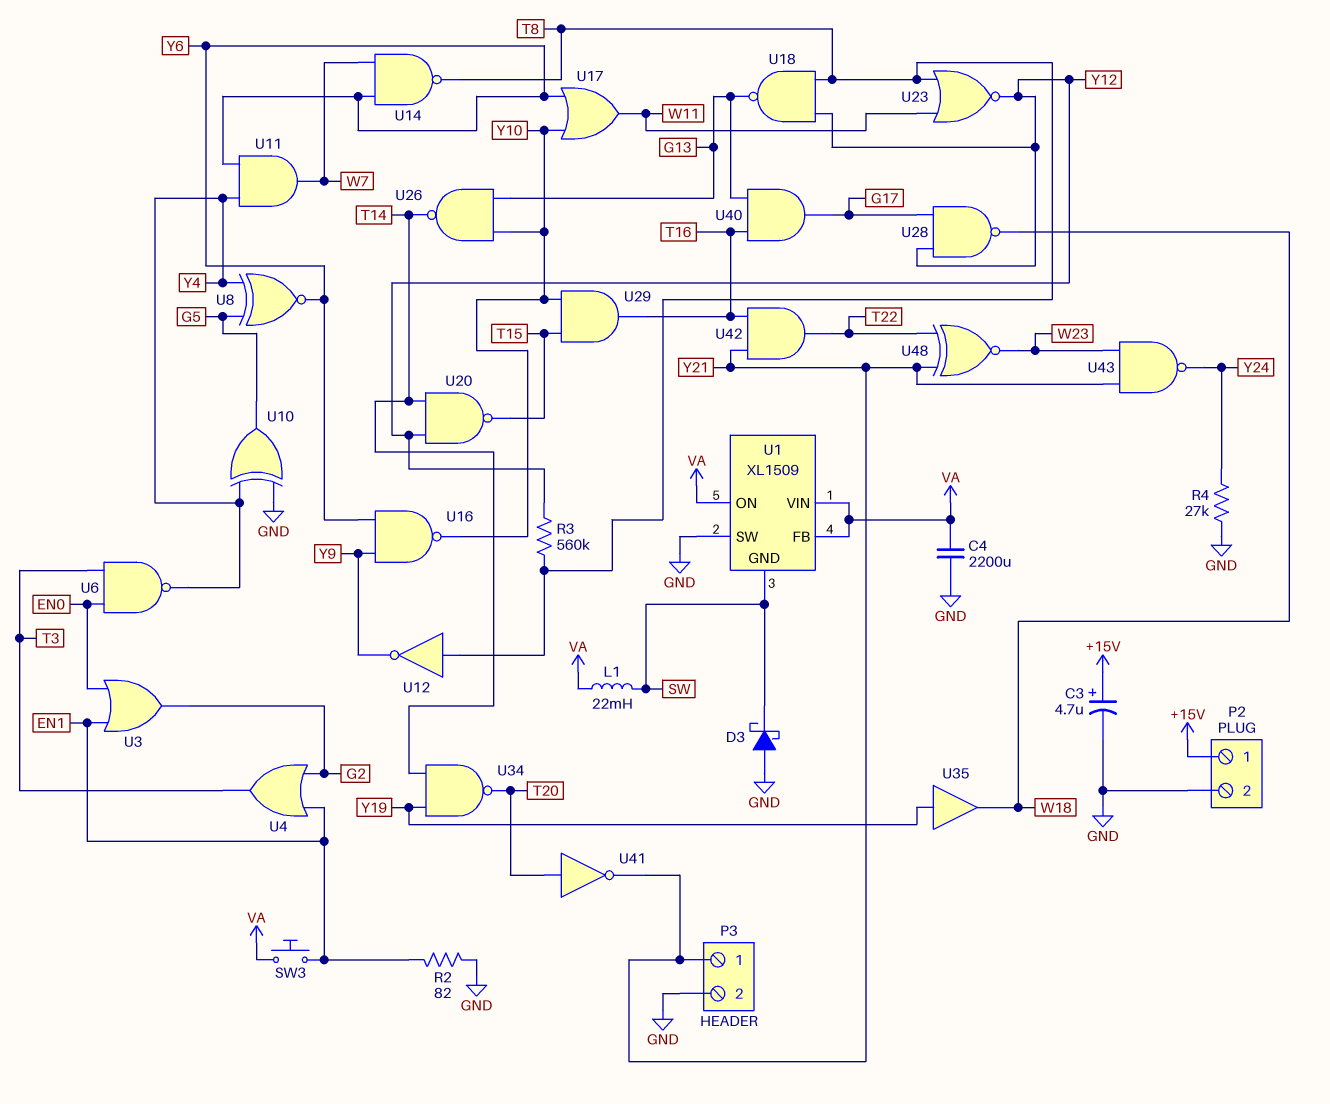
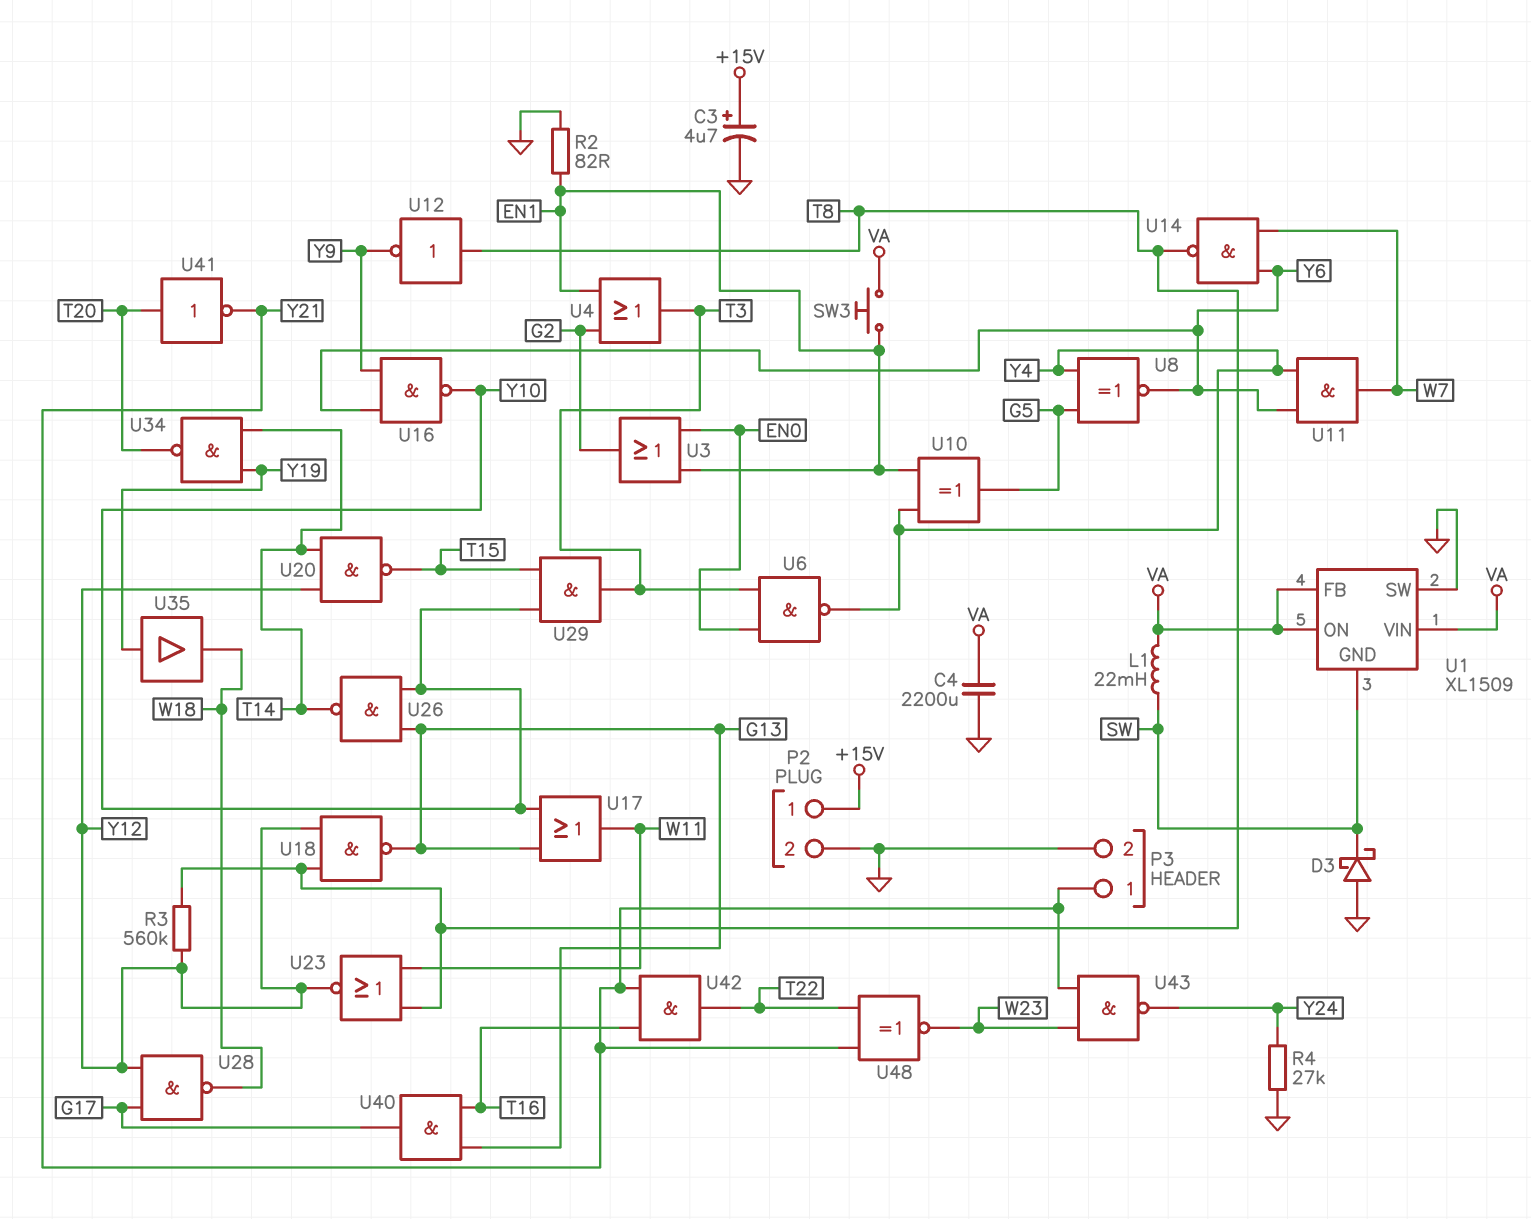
U10: XOR (in GND, in Y4, out G5) -> XOR (in EN1, in Y4, out G5)
U17: OR (in Y6, in Y10, out W11) -> OR (in G13, in Y10, out W11)
U29: AND (in T15, in Y10, out T16) -> AND (in T15, in Y10, out T3)

